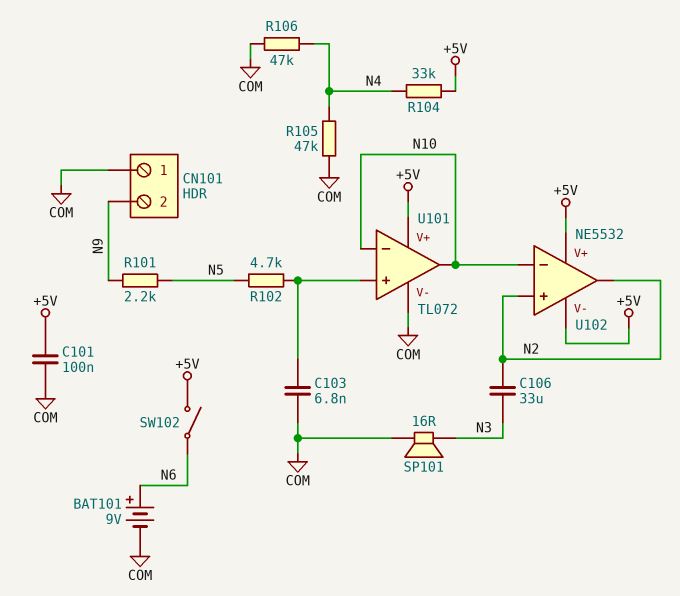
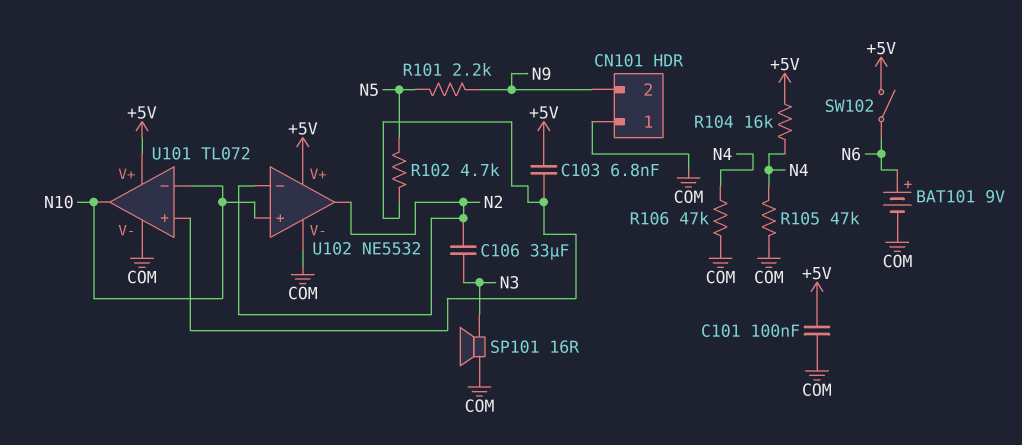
C103: 6.8nF (COM, U101/in+) -> 6.8nF (+5V, U101/in+)
R104: 33k (+5V, N4) -> 16k (+5V, N4)
U102 pin V-: +5V -> COM
U102 pin in+: N2 -> N10
U102 pin in-: N10 -> N2

